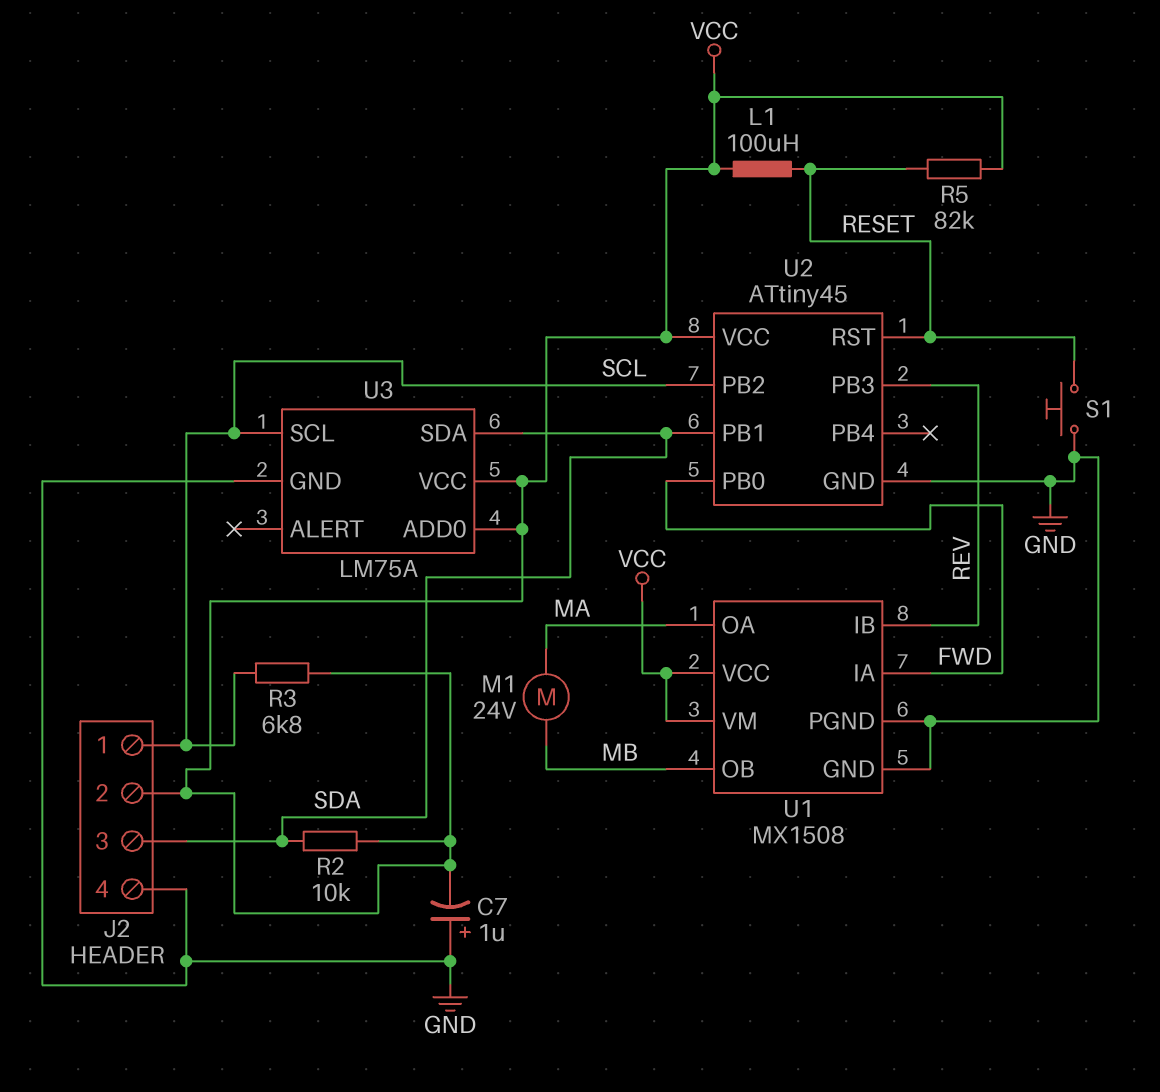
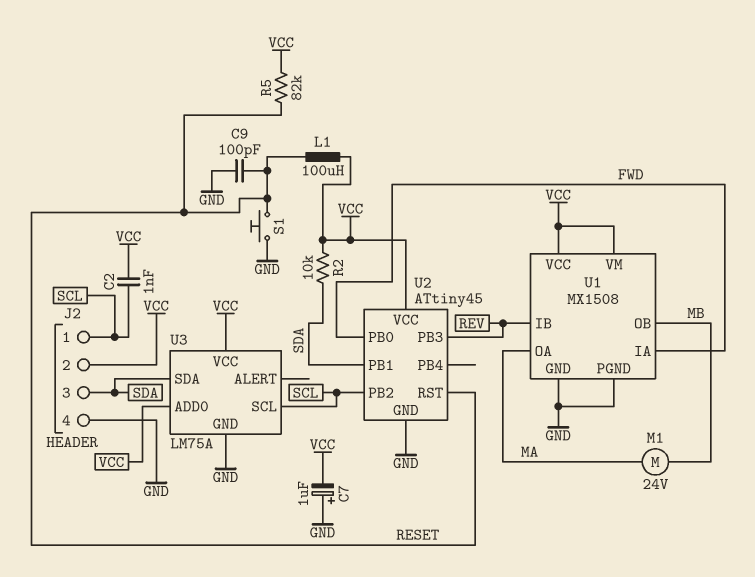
C2: none -> 1nF (SCL, VCC)
C9: none -> 100pF (GND, RESET)
R3: 6.8k (SCL, VCC) -> none

